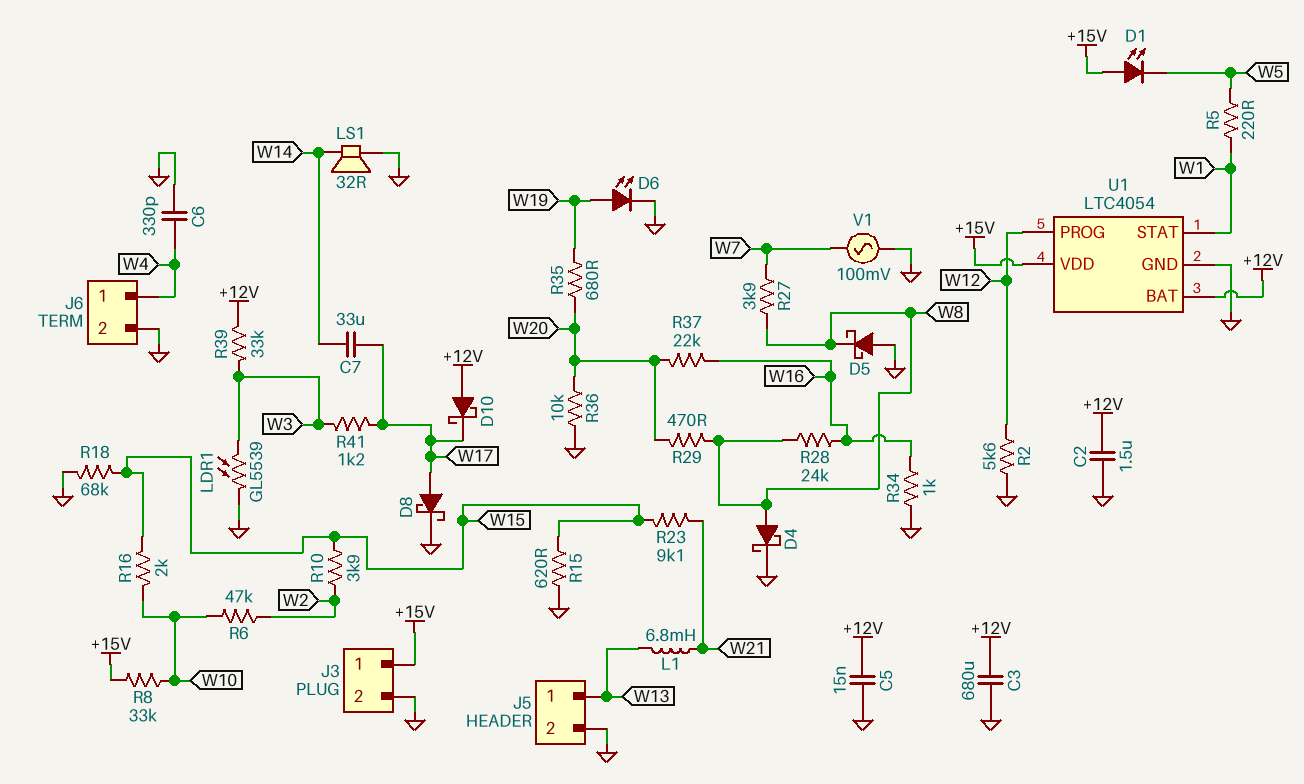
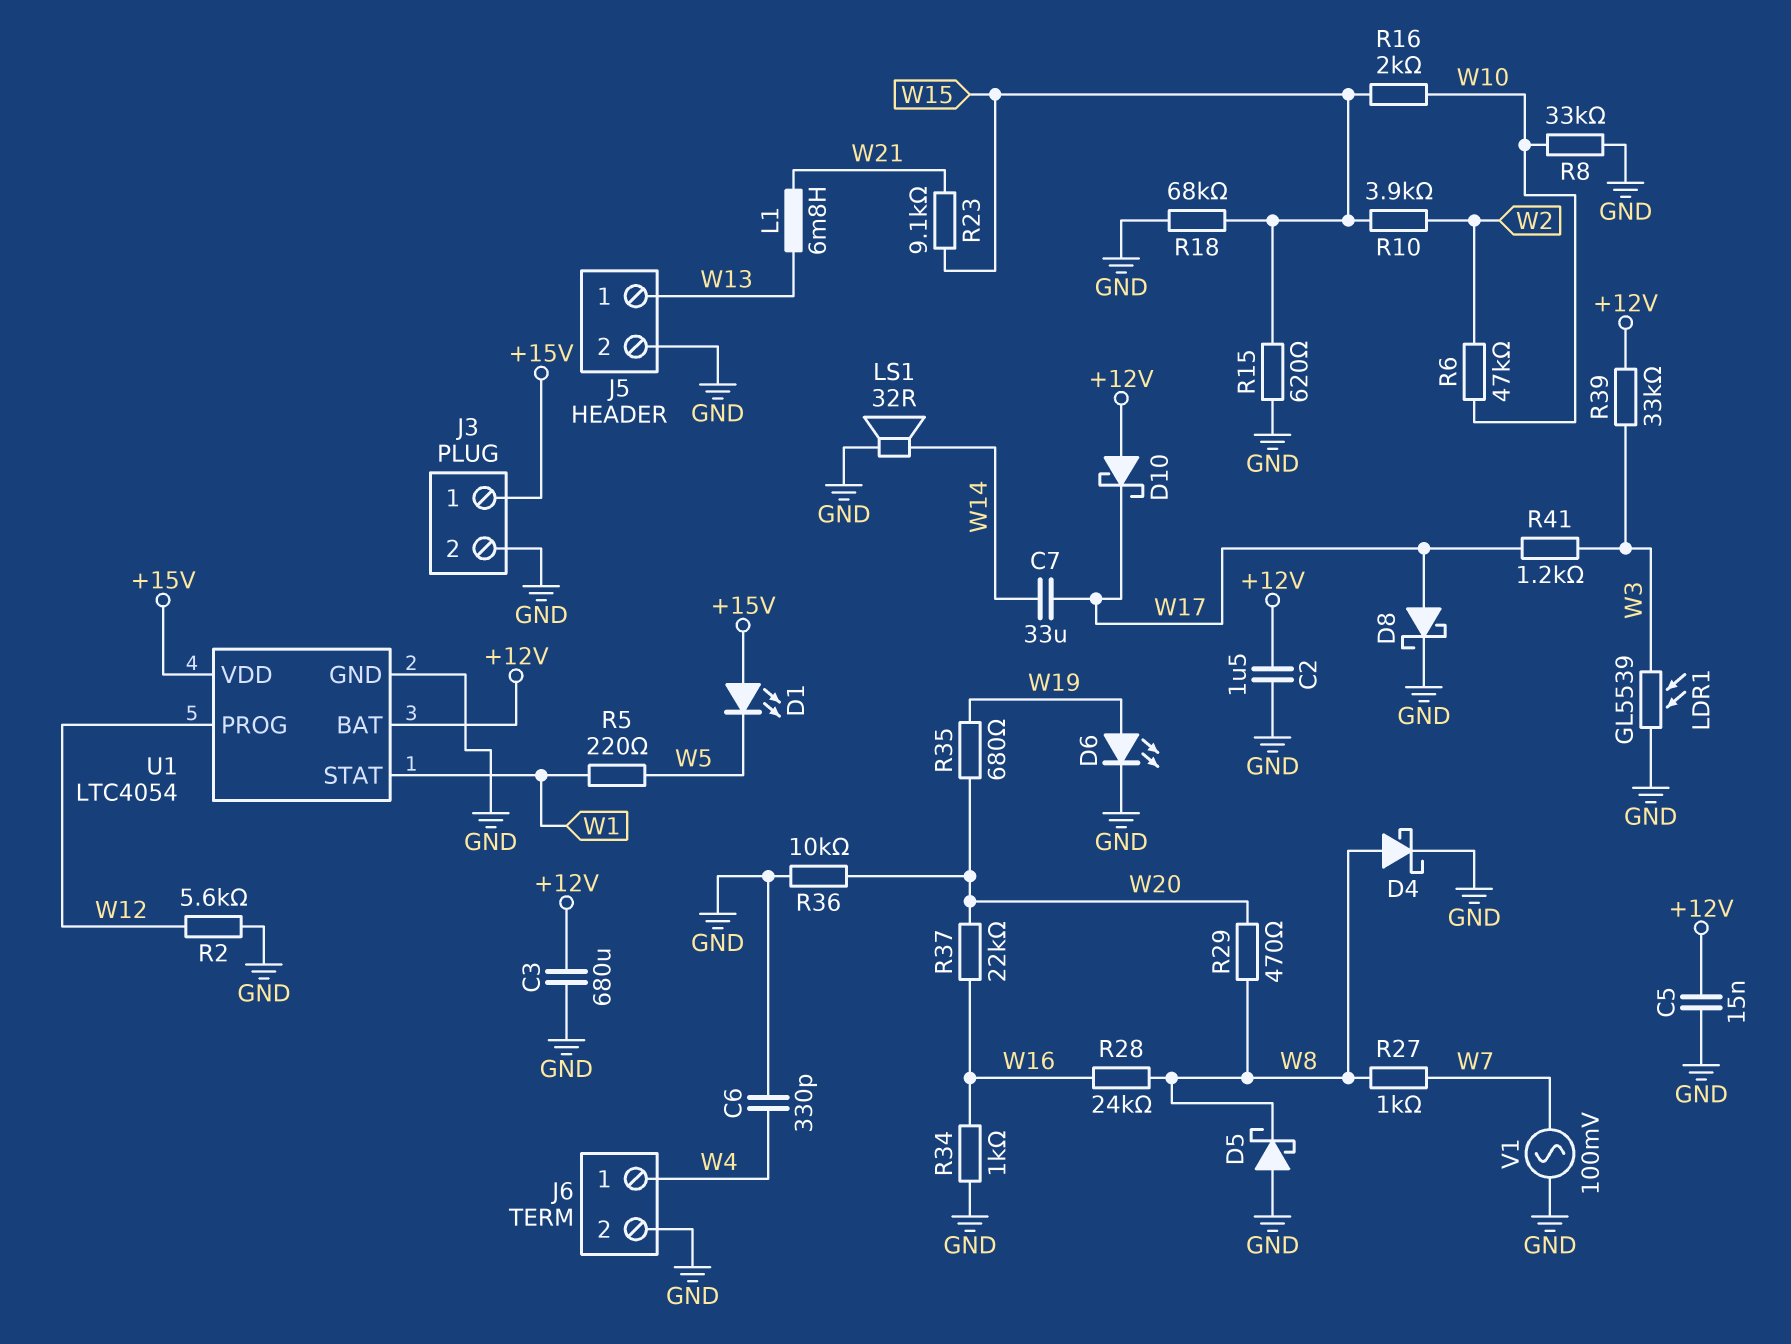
R8: 33k (+15V, W10) -> 33k (GND, W10)
R27: 3.9k (W7, W8) -> 1k (W7, W8)

